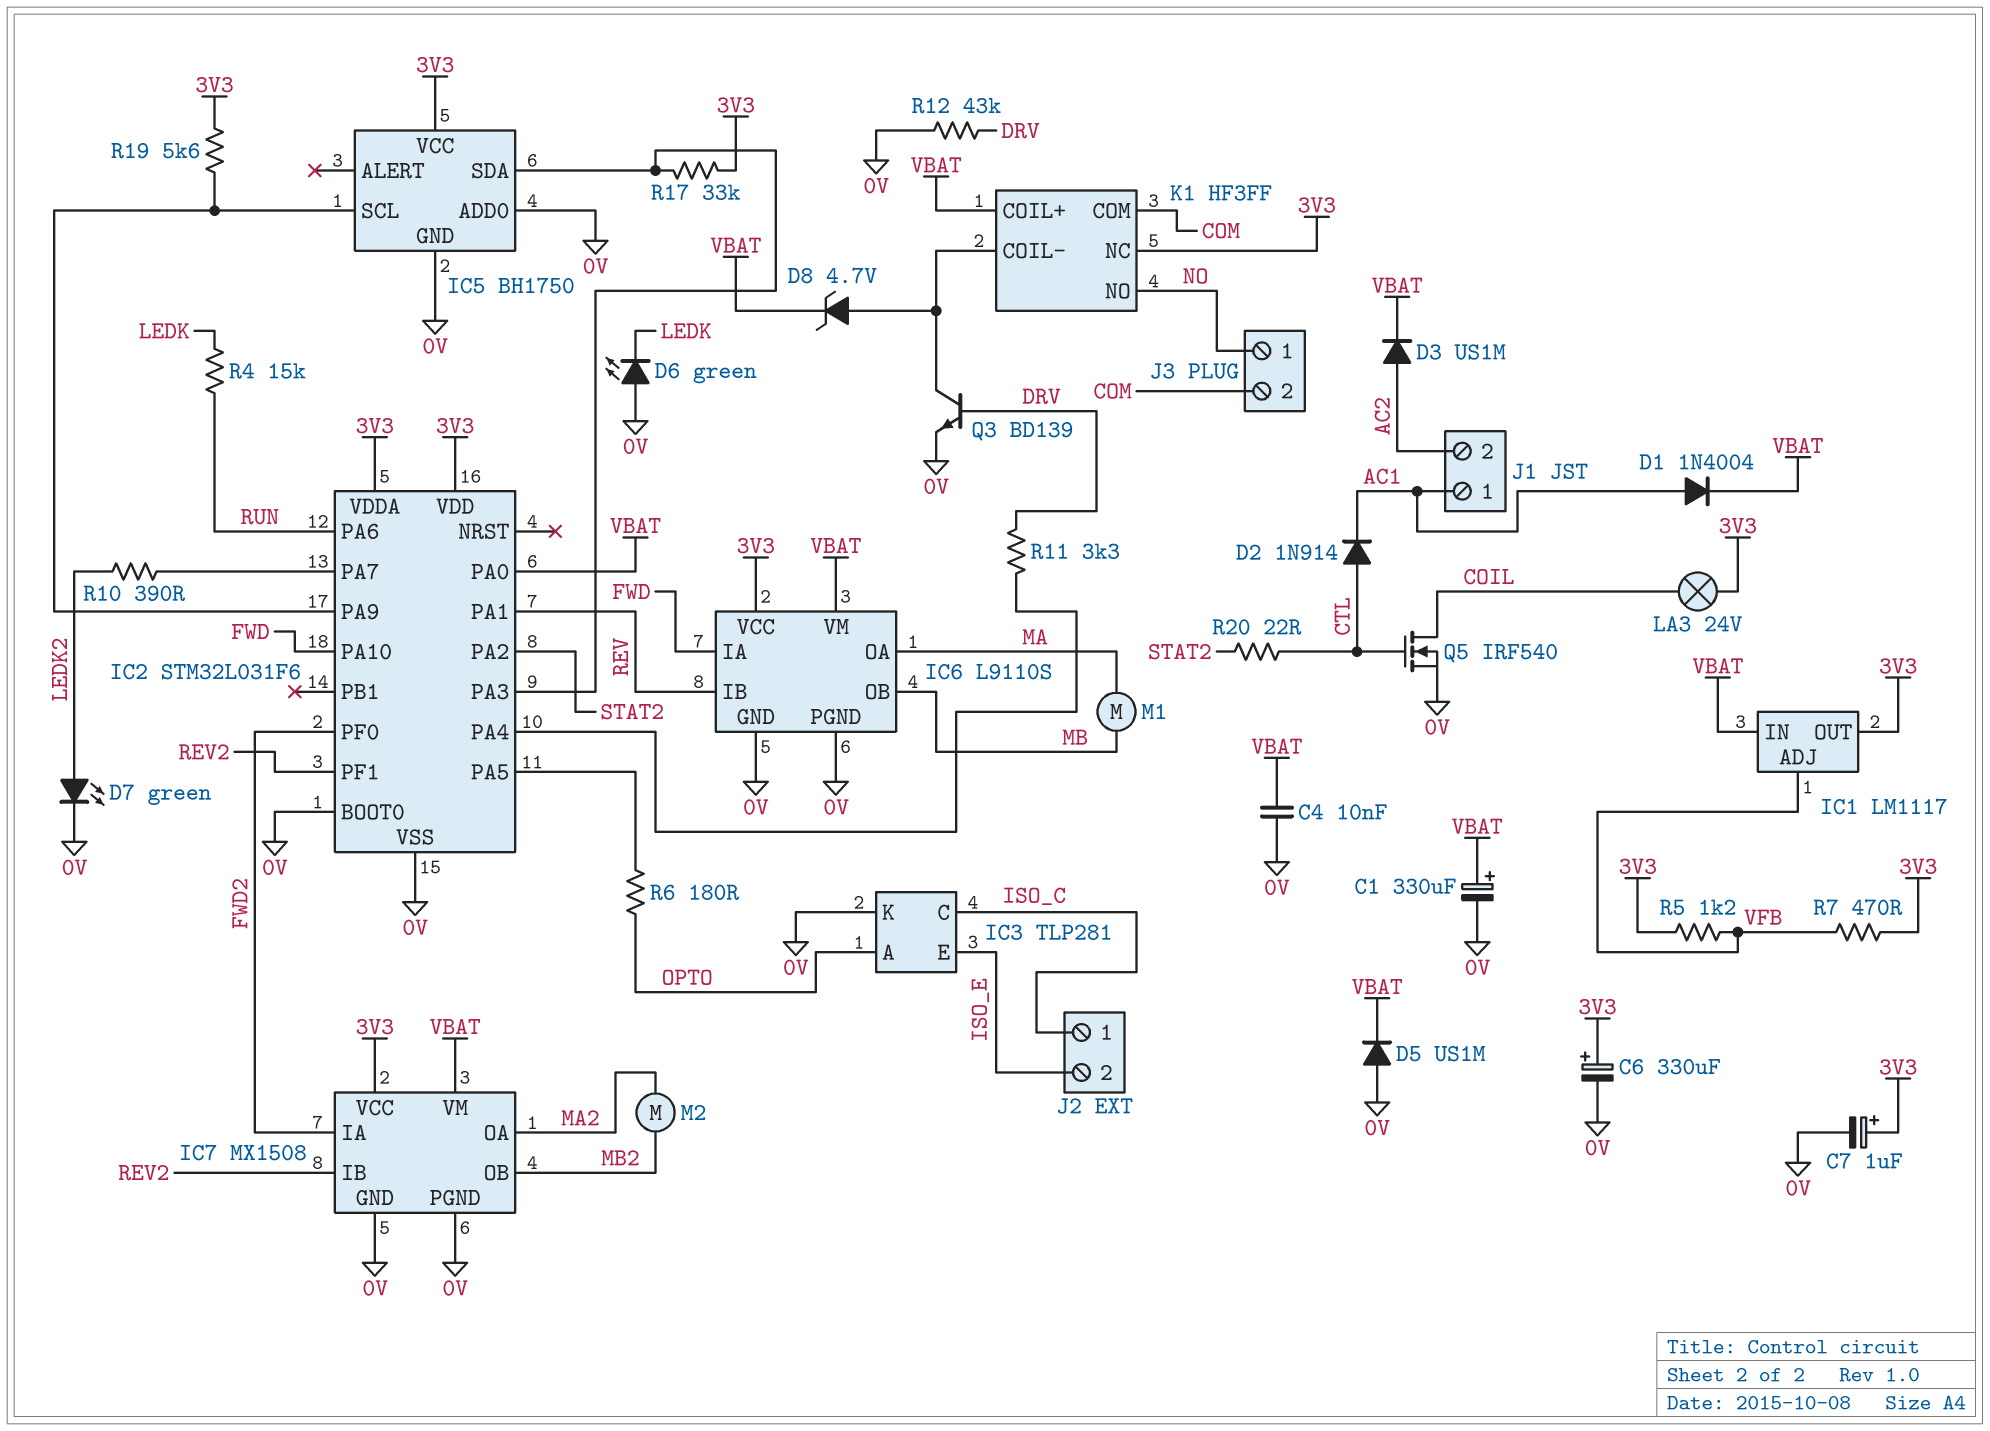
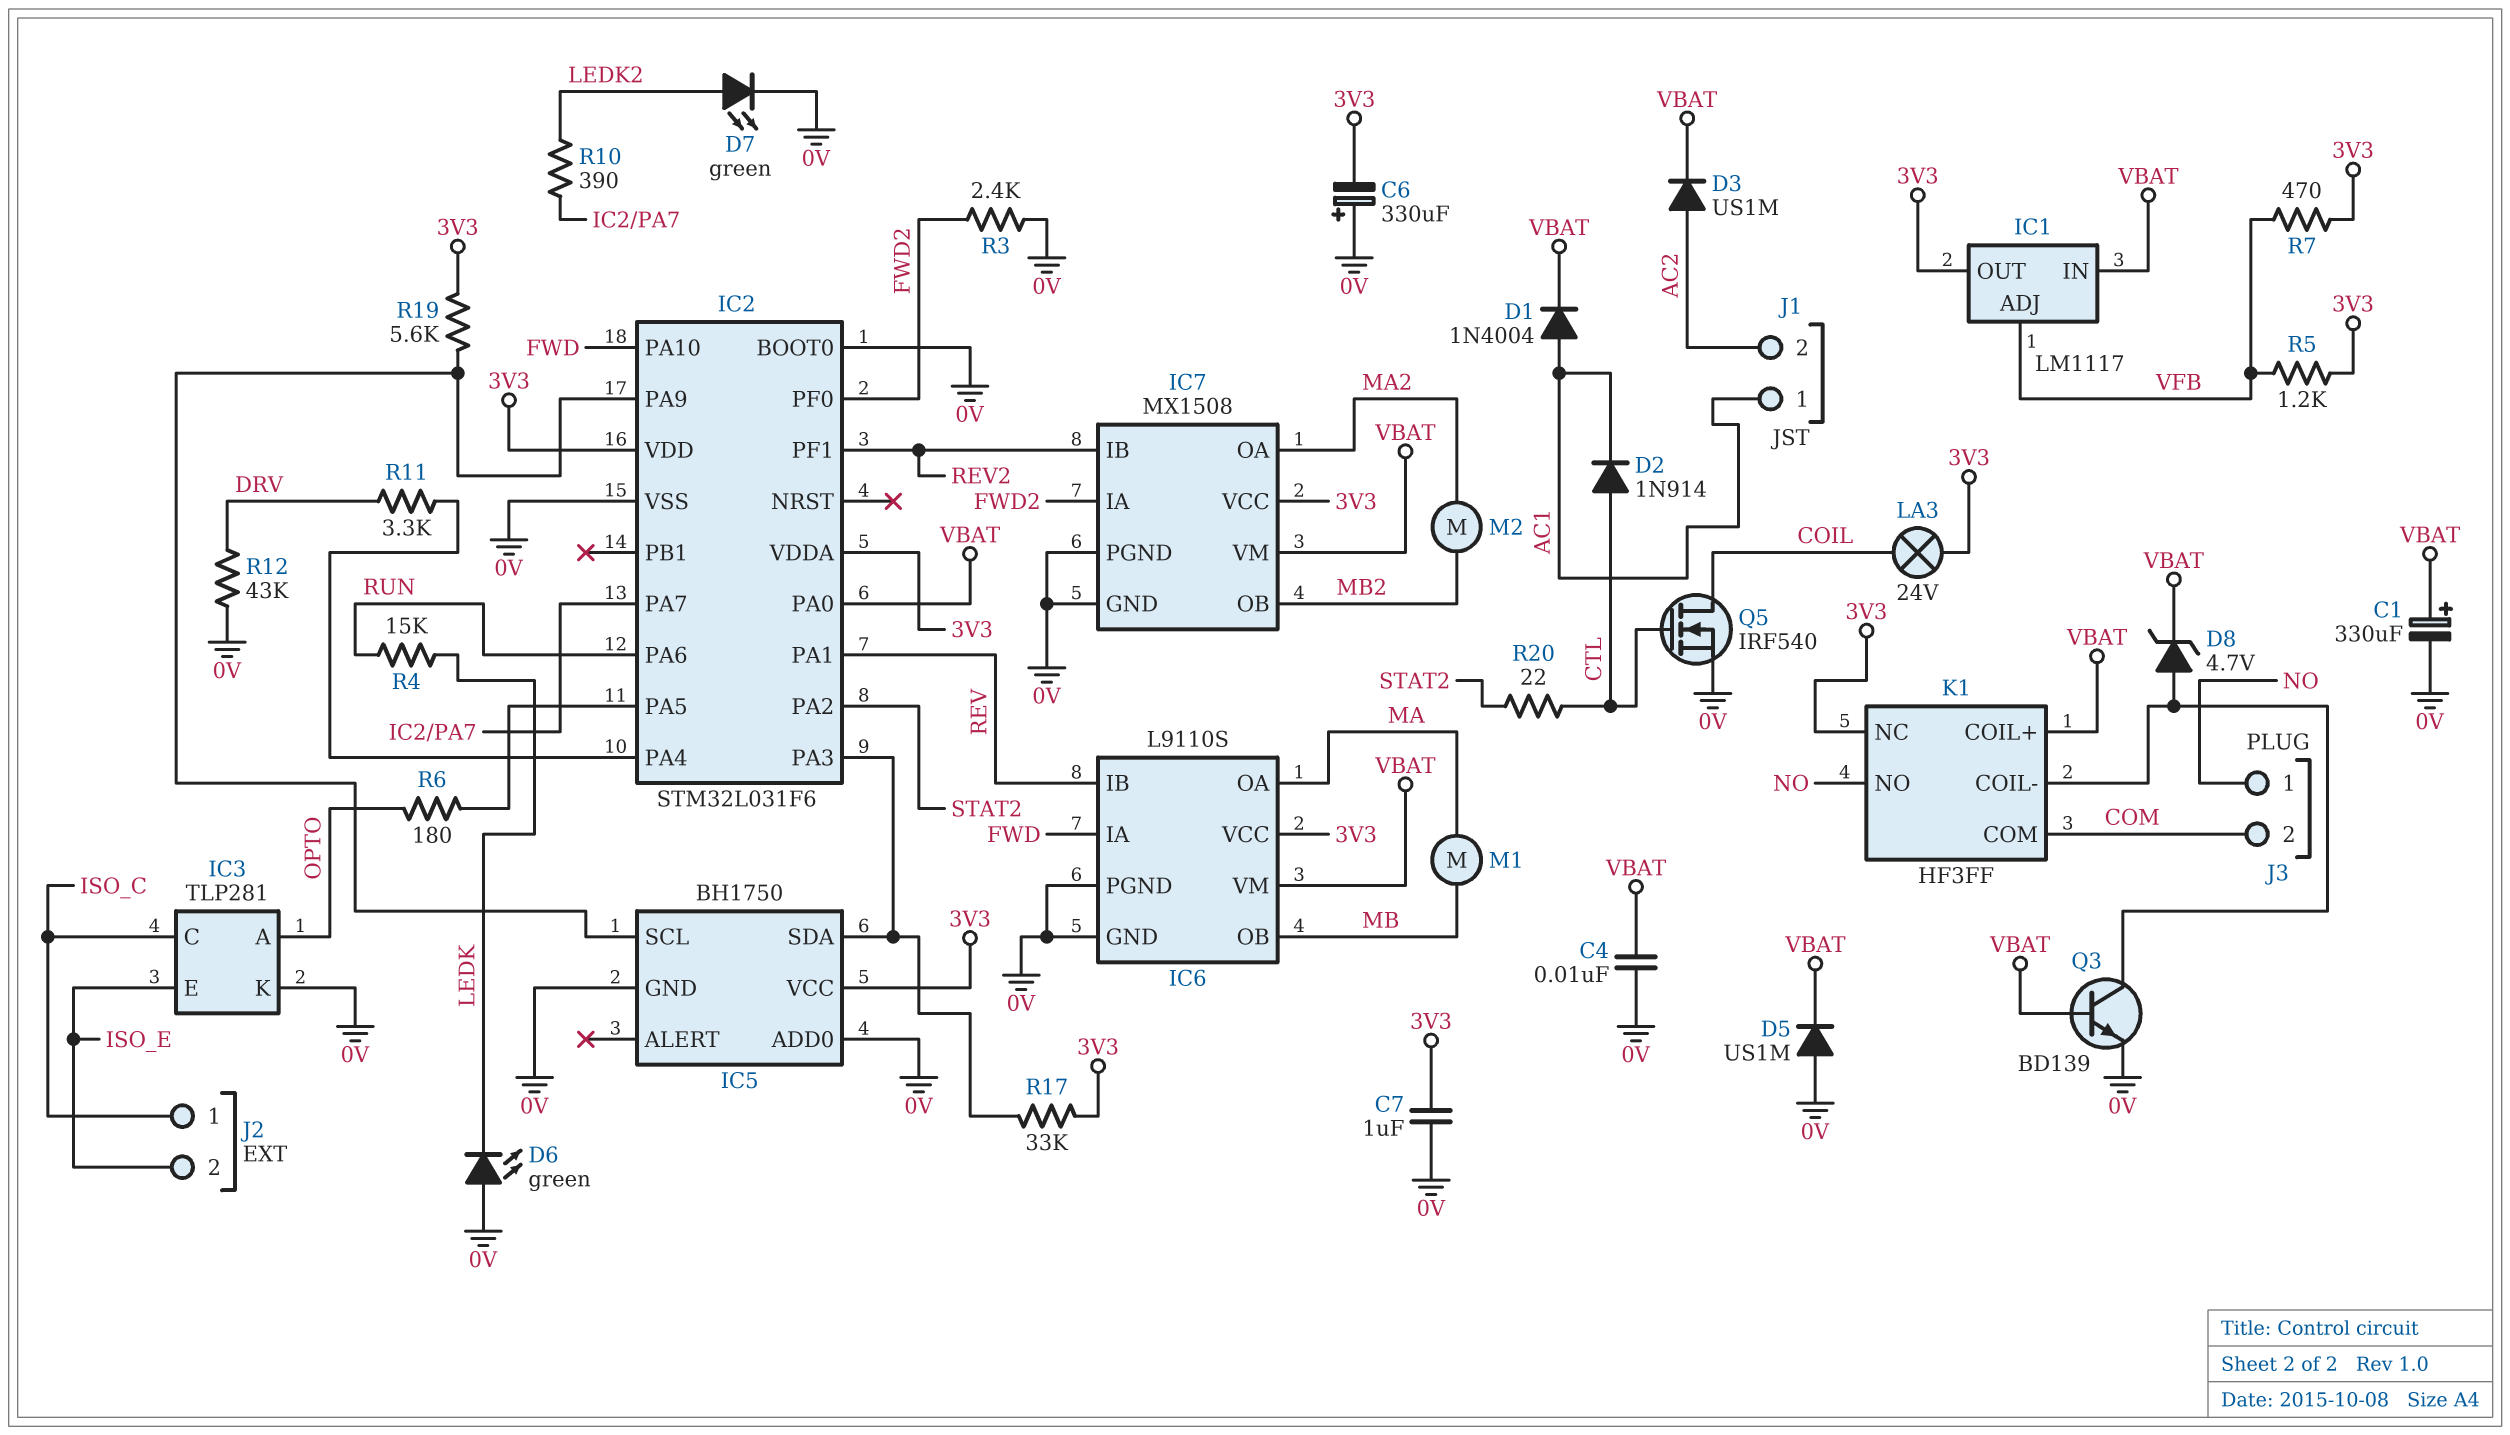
C6: 330uF (plus 3V3, minus 0V) -> 330uF (plus 0V, minus 3V3)
C7: 1uF (plus 3V3, minus 0V) -> 1uF (0V, 3V3)
Q3: NPN BD139 (B DRV, C K1/COIL-, E 0V) -> NPN BD139 (B VBAT, C K1/COIL-, E 0V)
R3: none -> 2.4k (0V, FWD2)

